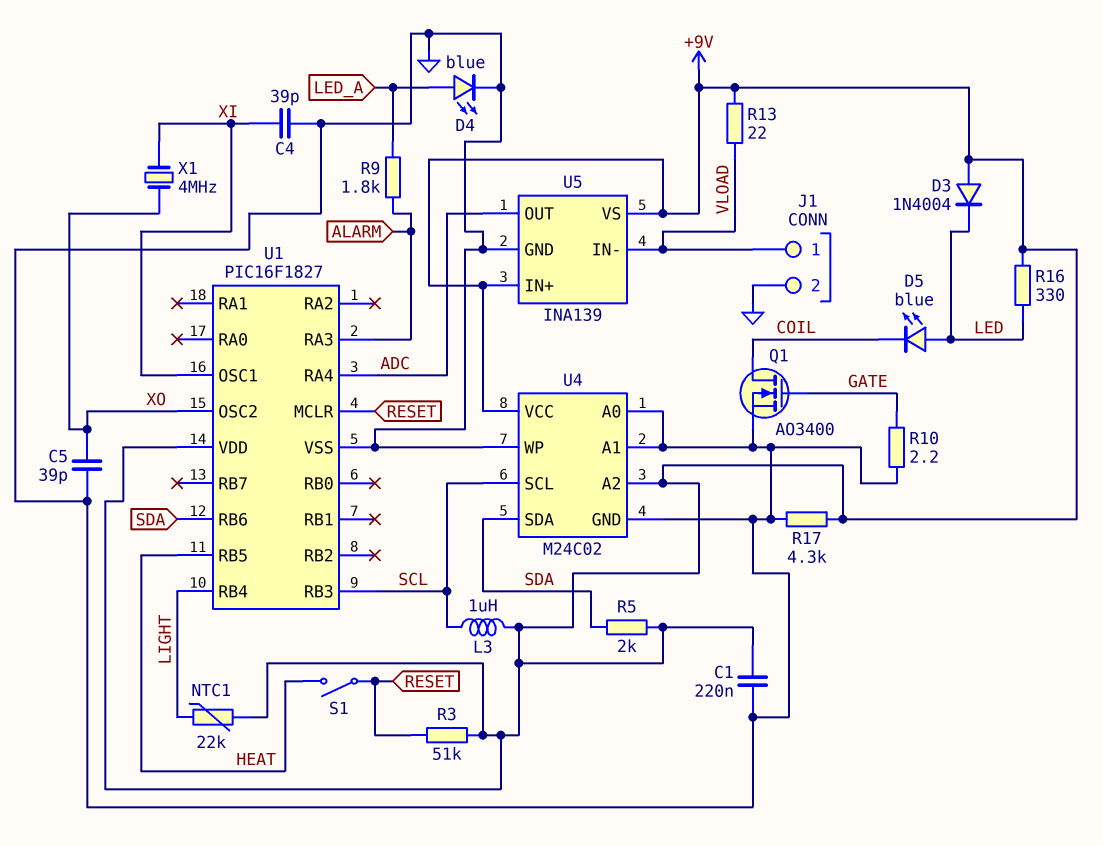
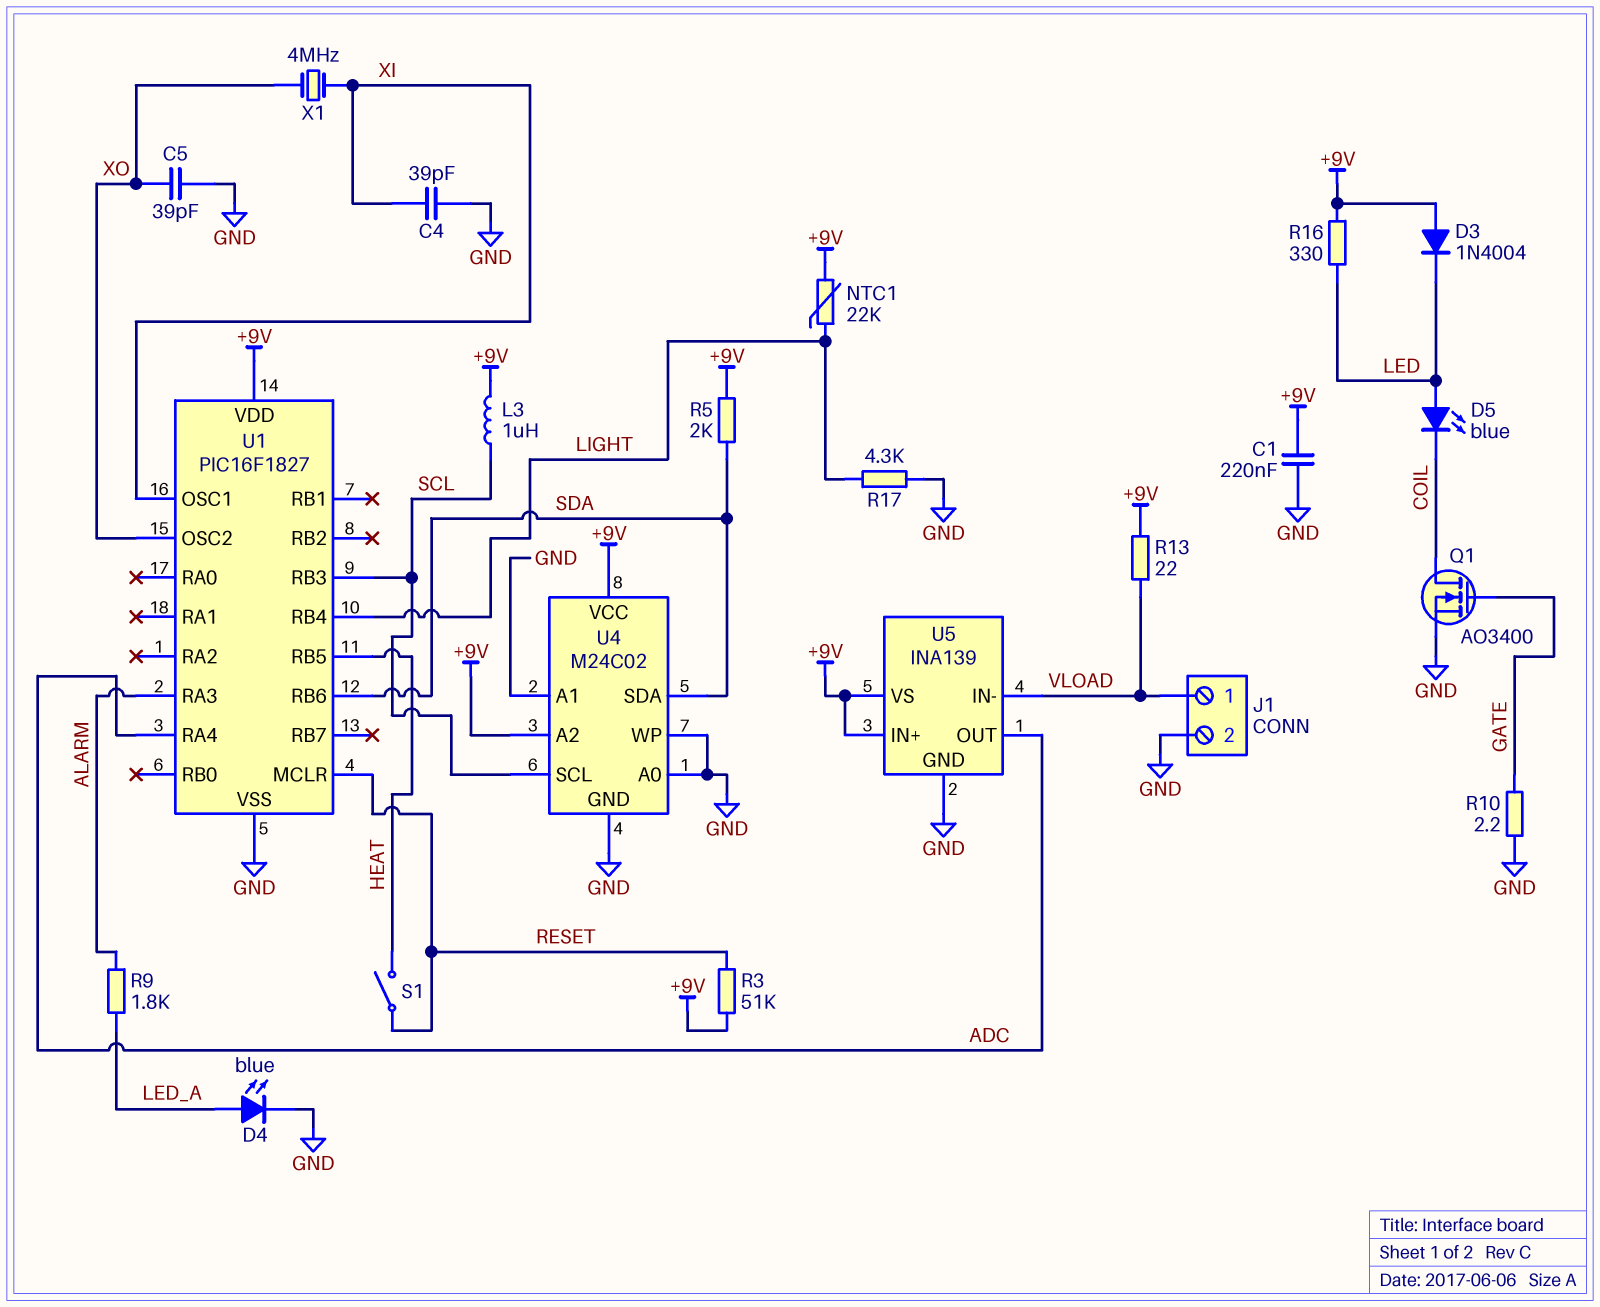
R17: 4.3k (+9V, GND) -> 4.3k (GND, LIGHT)

